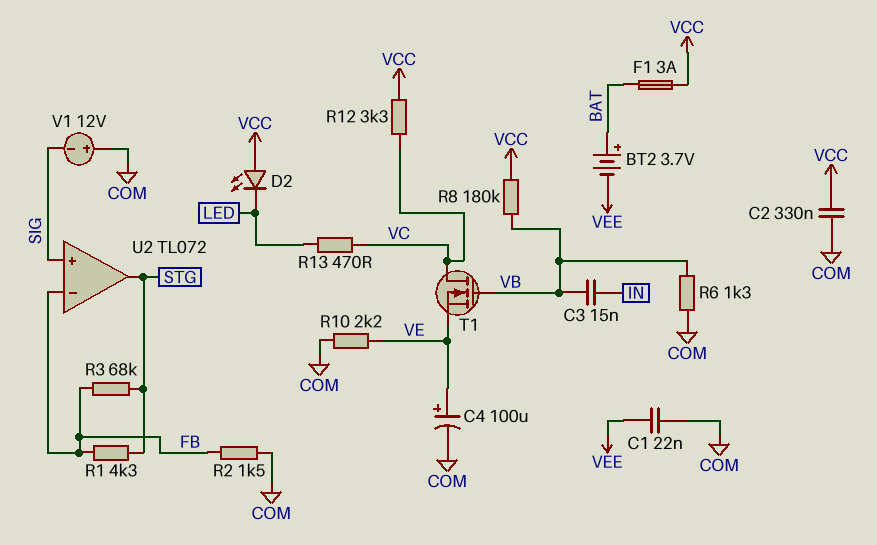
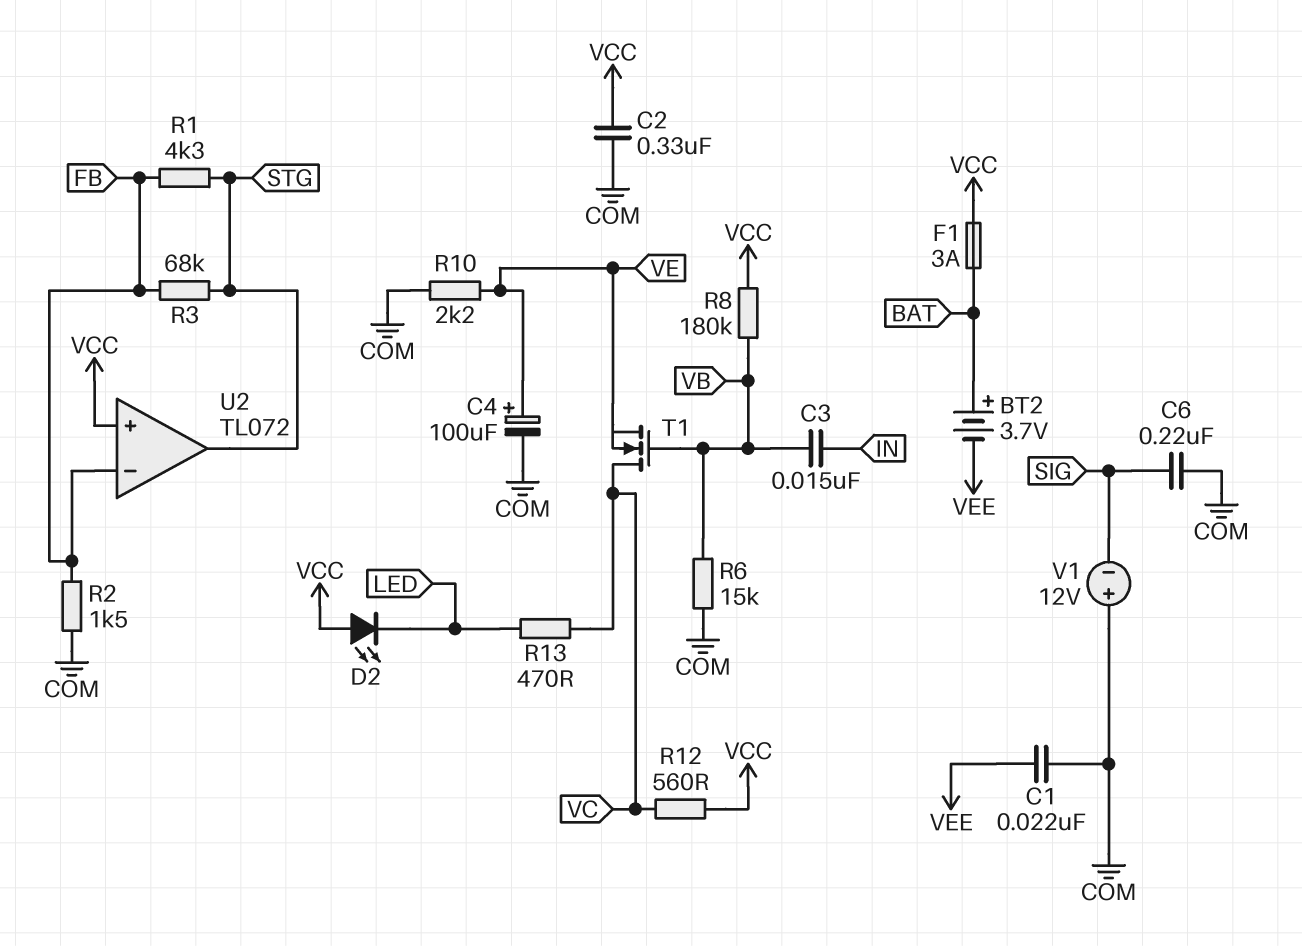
C6: none -> 220nF (COM, SIG)
R6: 1.3k (COM, VB) -> 15k (COM, VB)
R12: 3.3k (VC, VCC) -> 560 (VC, VCC)
U2 pin in+: SIG -> VCC

